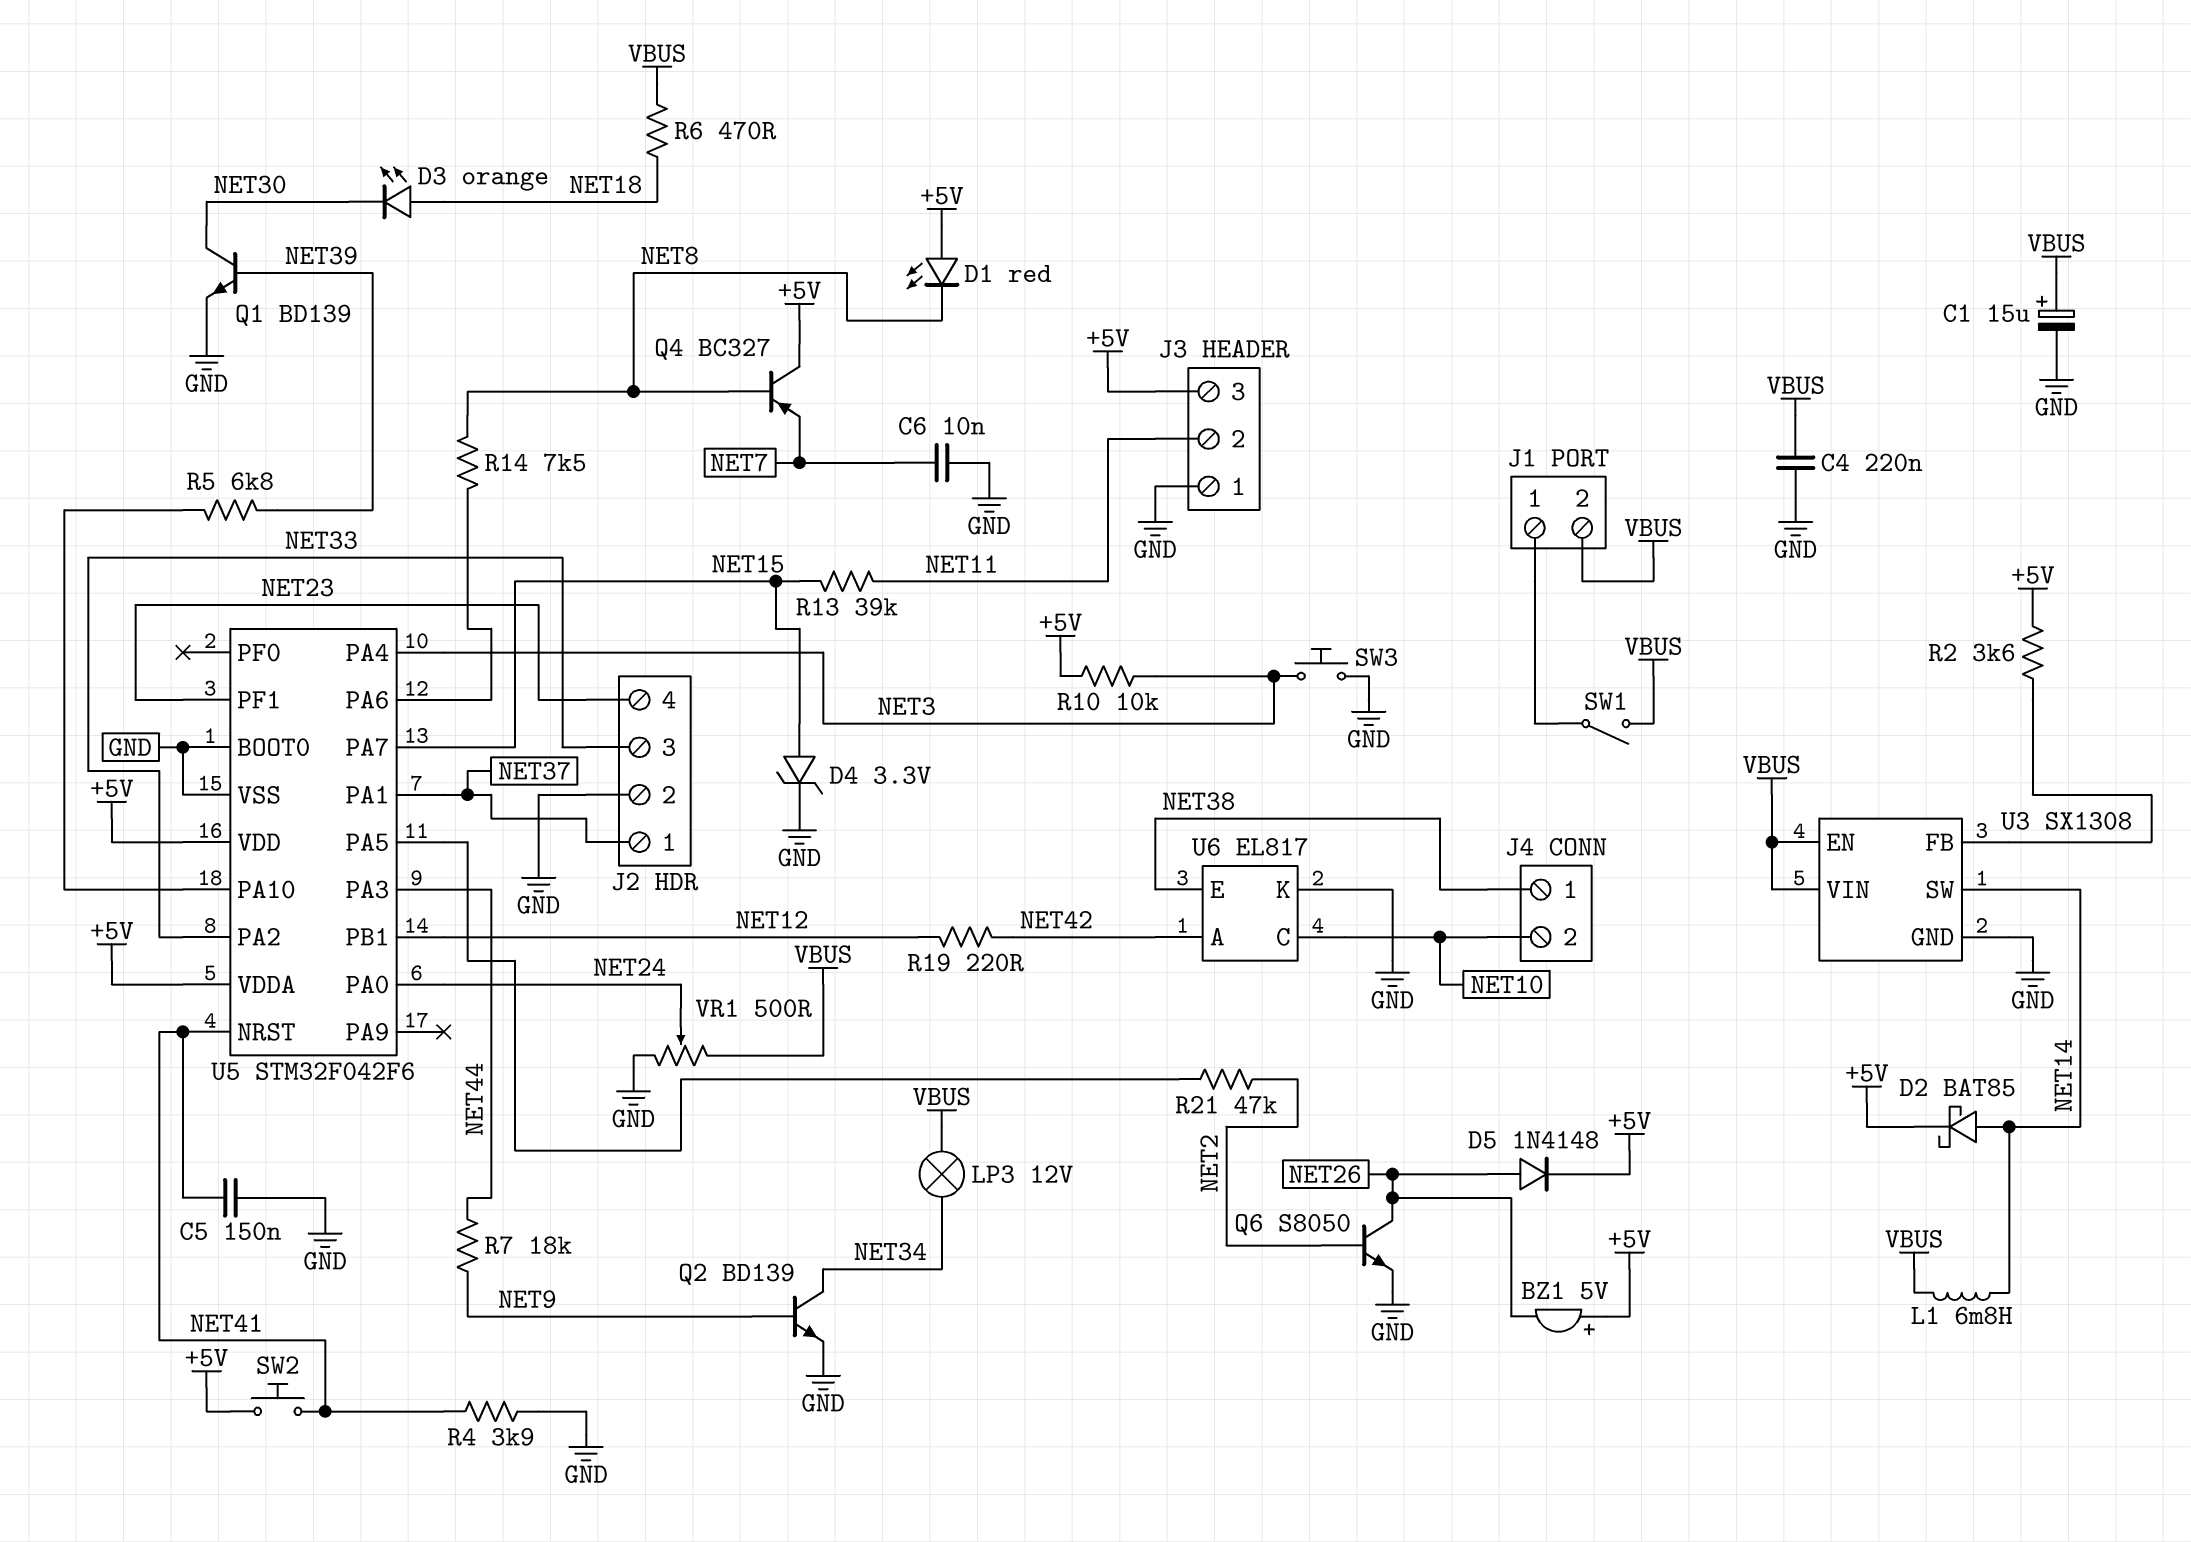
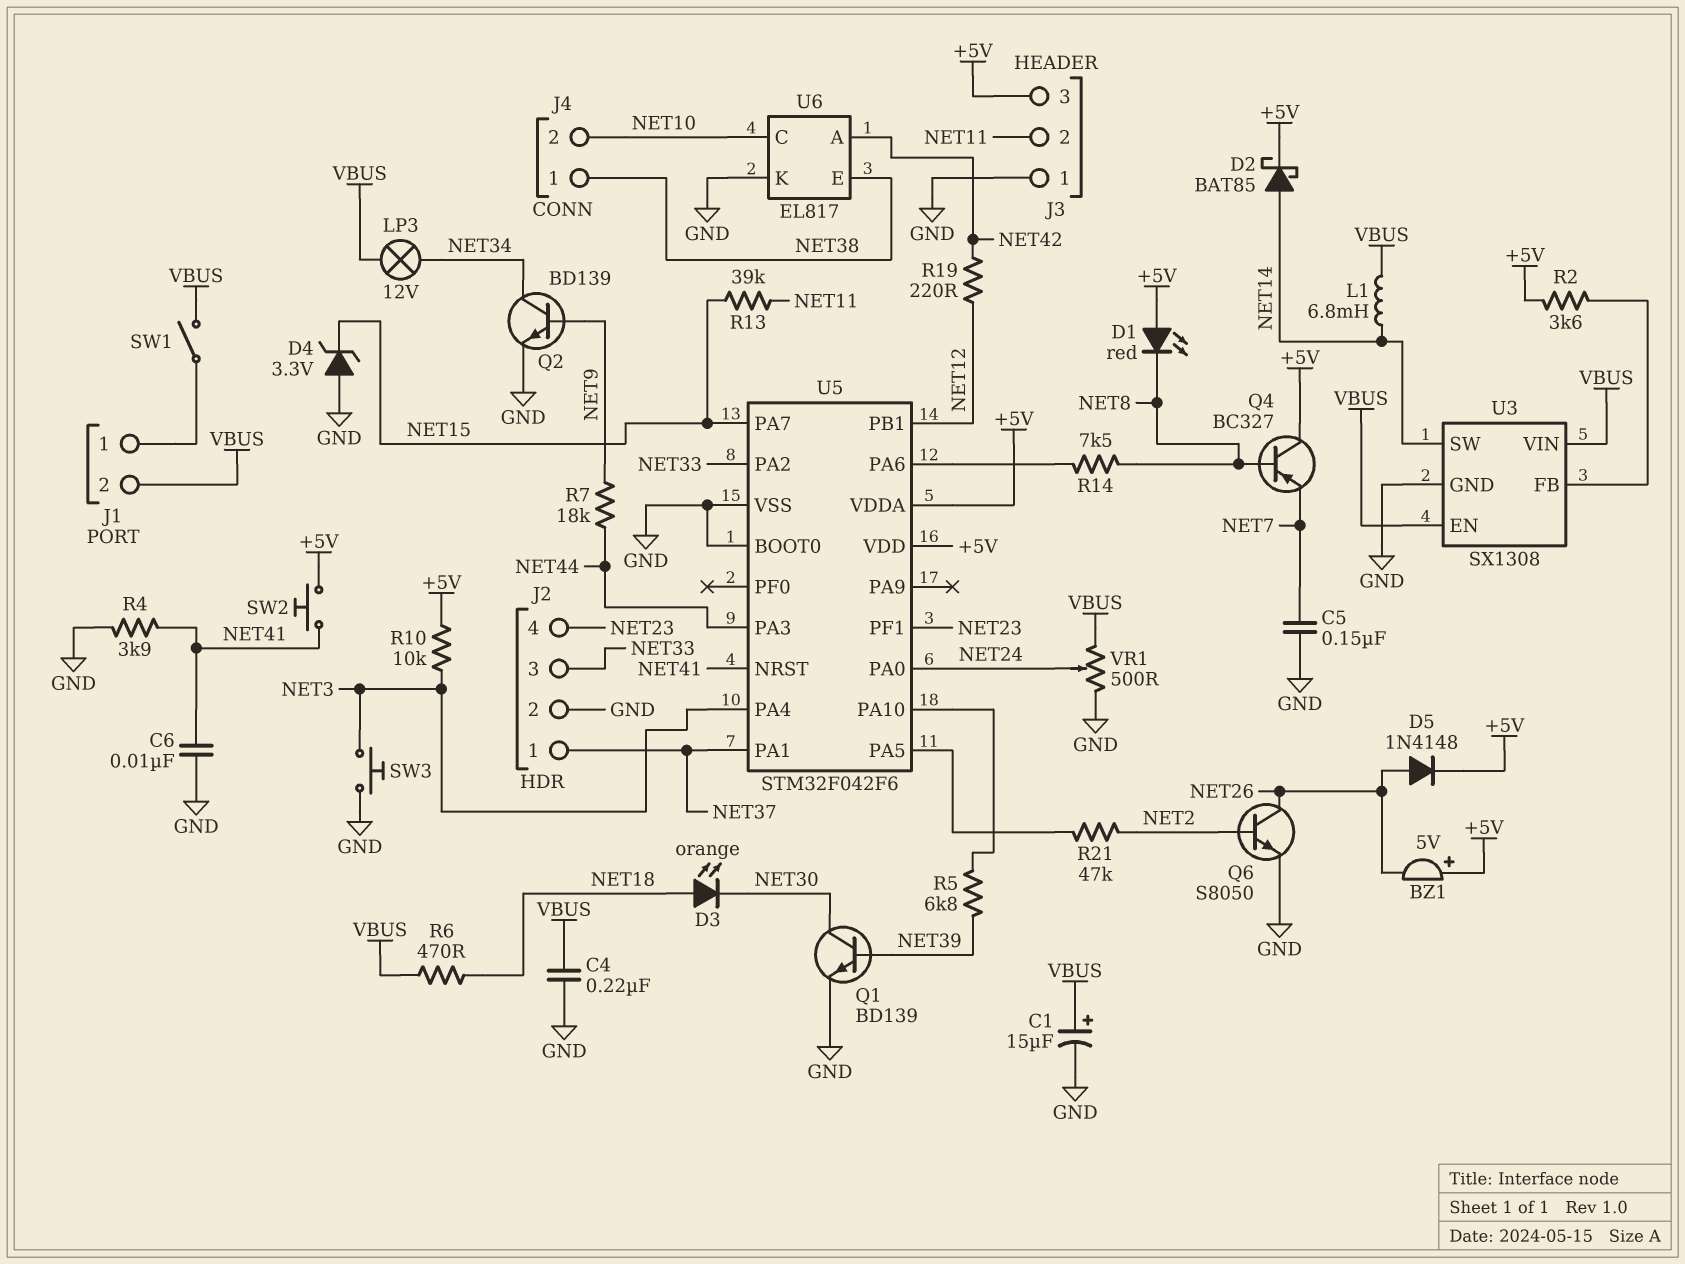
C5: 150nF (GND, NET41) -> 150nF (GND, NET7)
C6: 10nF (GND, NET7) -> 10nF (GND, NET41)
D4: zener 3.3V (A NET15, K GND) -> zener 3.3V (A GND, K NET15)

